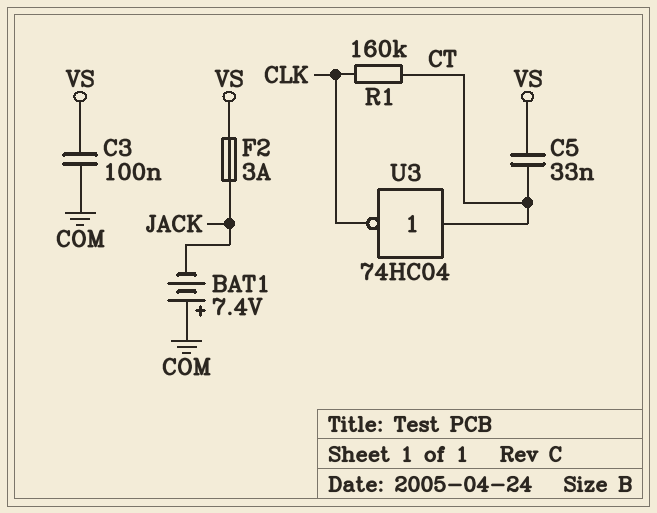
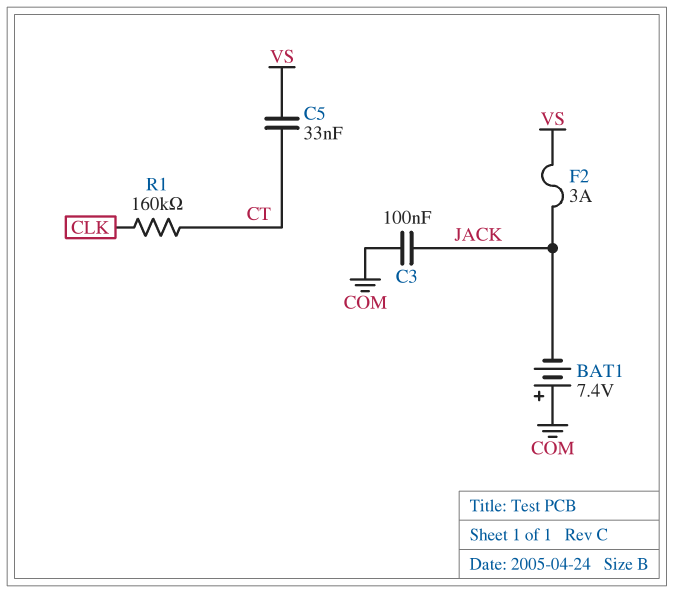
C3: 100nF (COM, VS) -> 100nF (COM, JACK)
U3: NOT 74HC04 (in CT, out CLK) -> none

